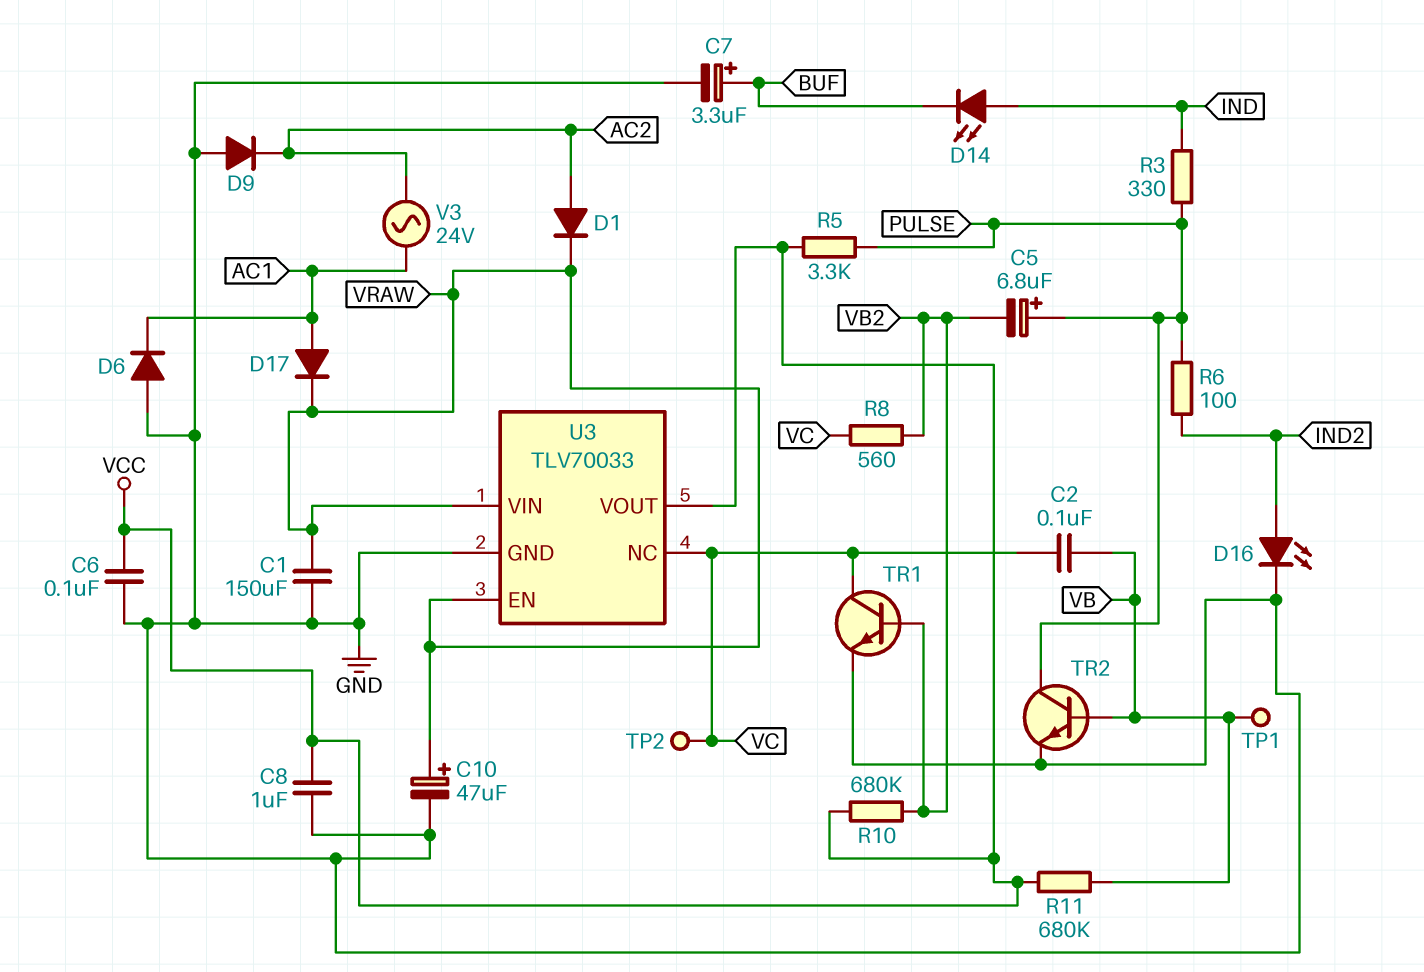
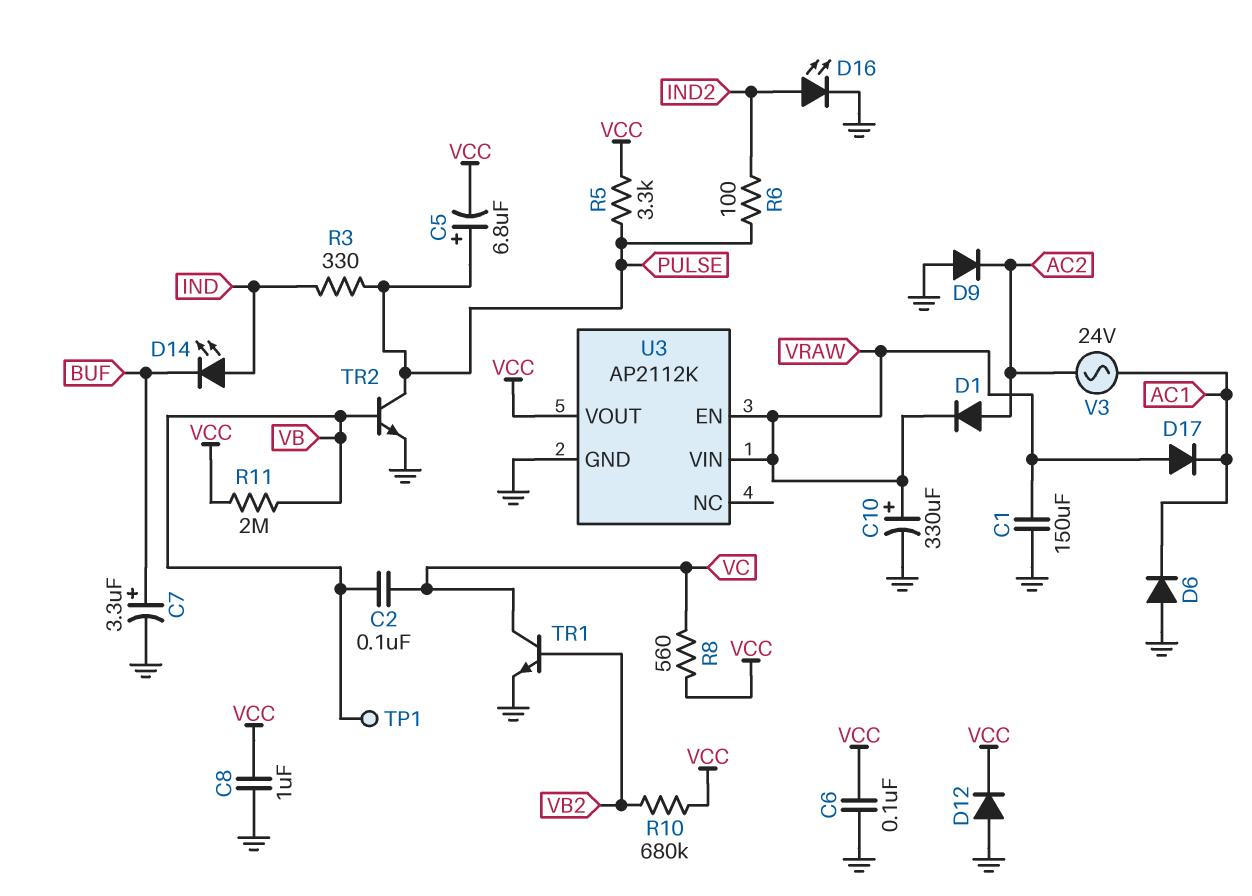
C5: 6.8uF (plus PULSE, minus VB2) -> 6.8uF (plus PULSE, minus VCC)
C10: 47uF (plus VRAW, minus GND) -> 330uF (plus VRAW, minus GND)
D12: none -> diode (A GND, K VCC)
D17: diode (A AC1, K VRAW) -> diode (A VRAW, K AC1)
R8: 560 (VB2, VC) -> 560 (VC, VCC)
R11: 680k (VB, VCC) -> 2M (VB, VCC)
TP2: test point (VC) -> none
U3: TLV70033 -> AP2112K
U3 pin NC: VC -> none

